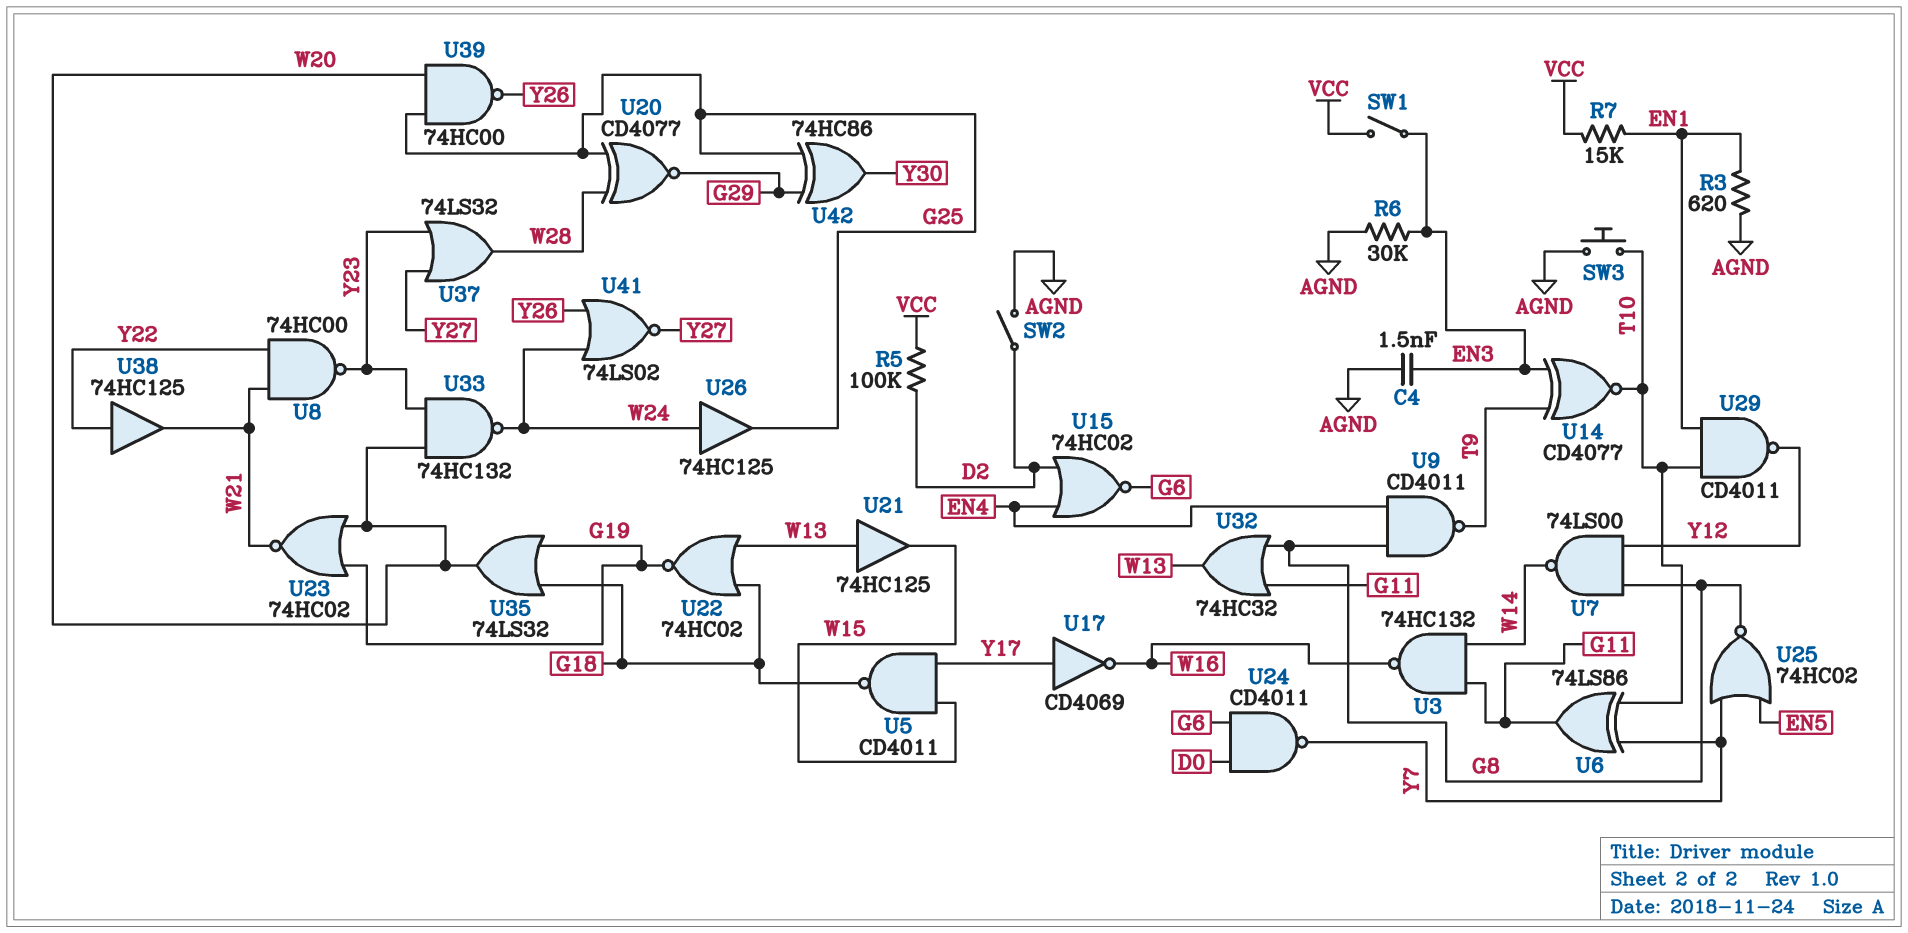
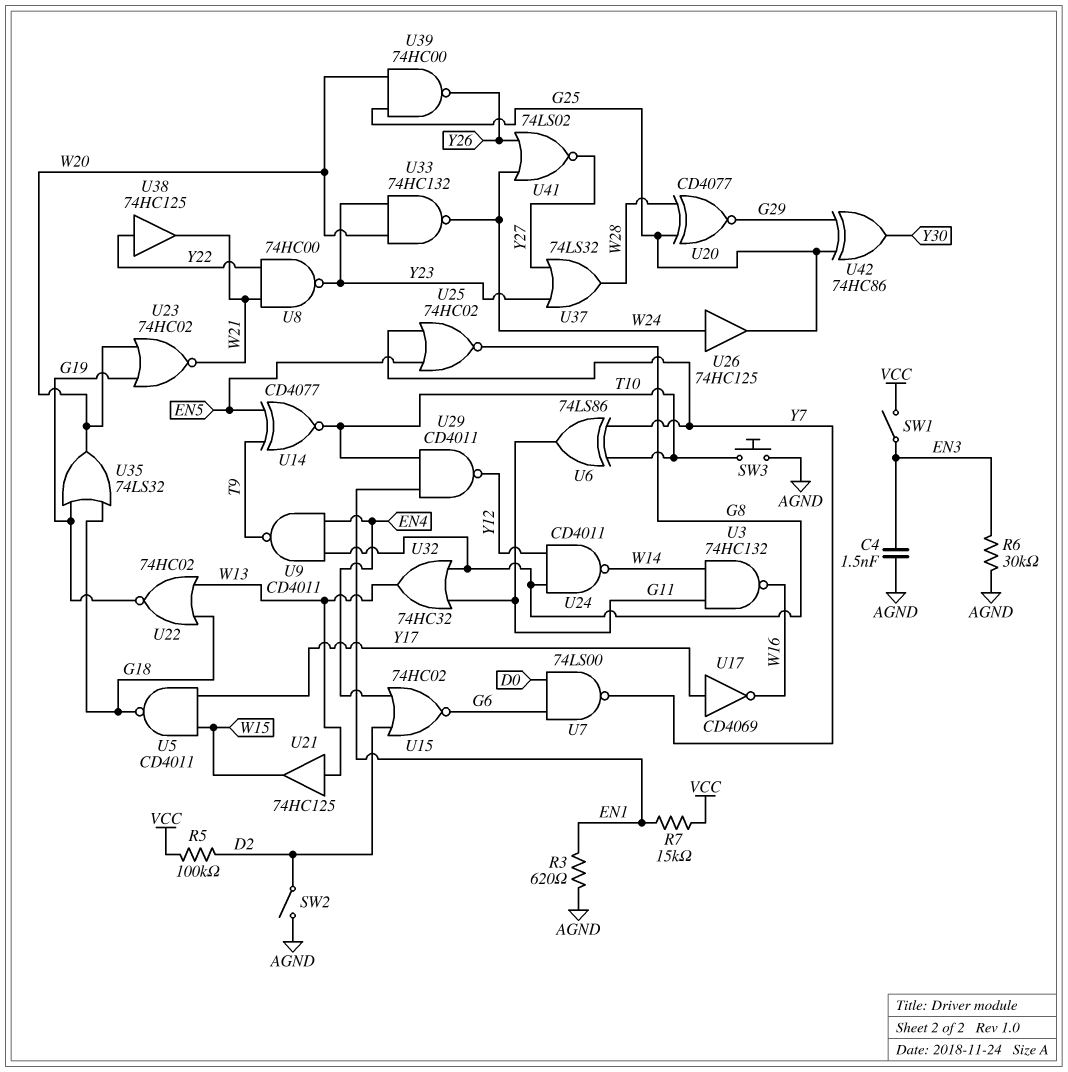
U7: NAND 74LS00 (in G8, in Y12, out W14) -> NAND 74LS00 (in D0, in G6, out Y7)
U14: XNOR CD4077 (in EN3, in T9, out T10) -> XNOR CD4077 (in EN5, in T9, out T10)
U24: NAND CD4011 (in D0, in G6, out Y7) -> NAND CD4011 (in G8, in Y12, out W14)

